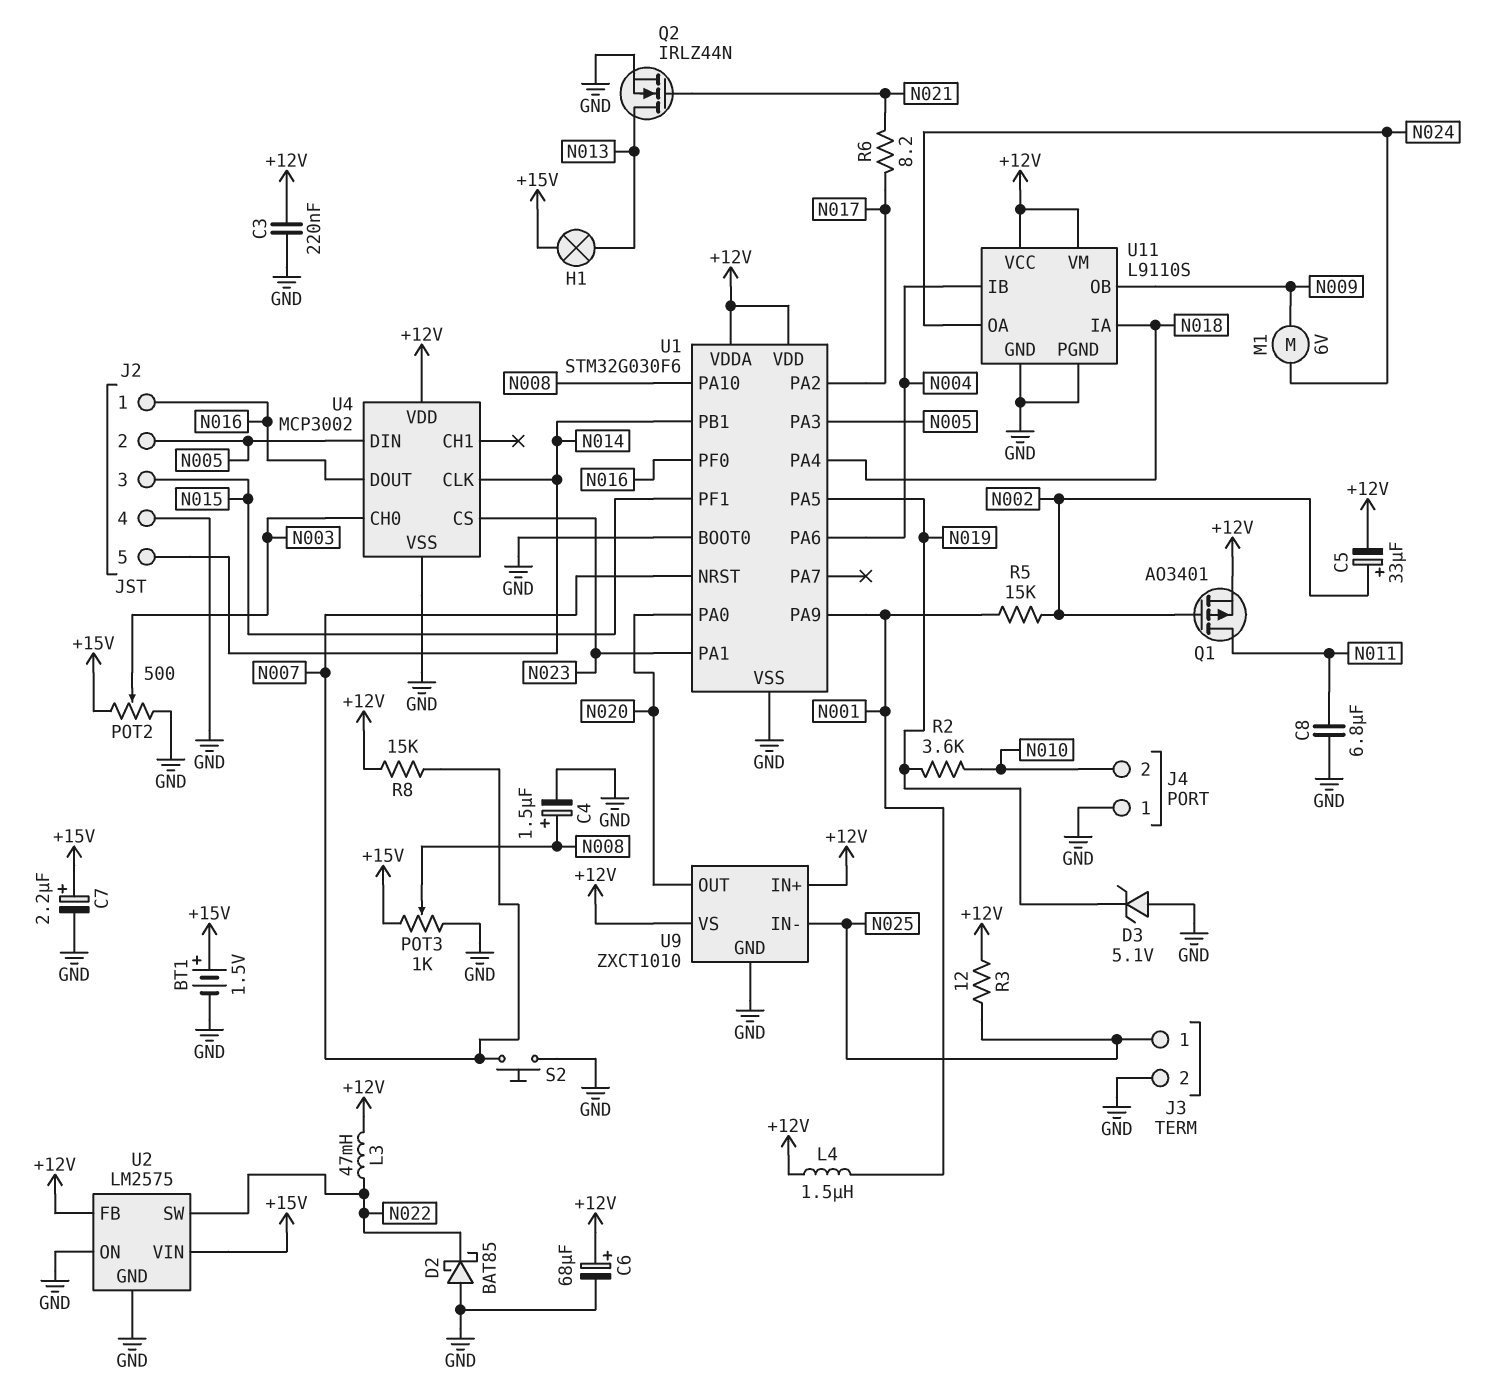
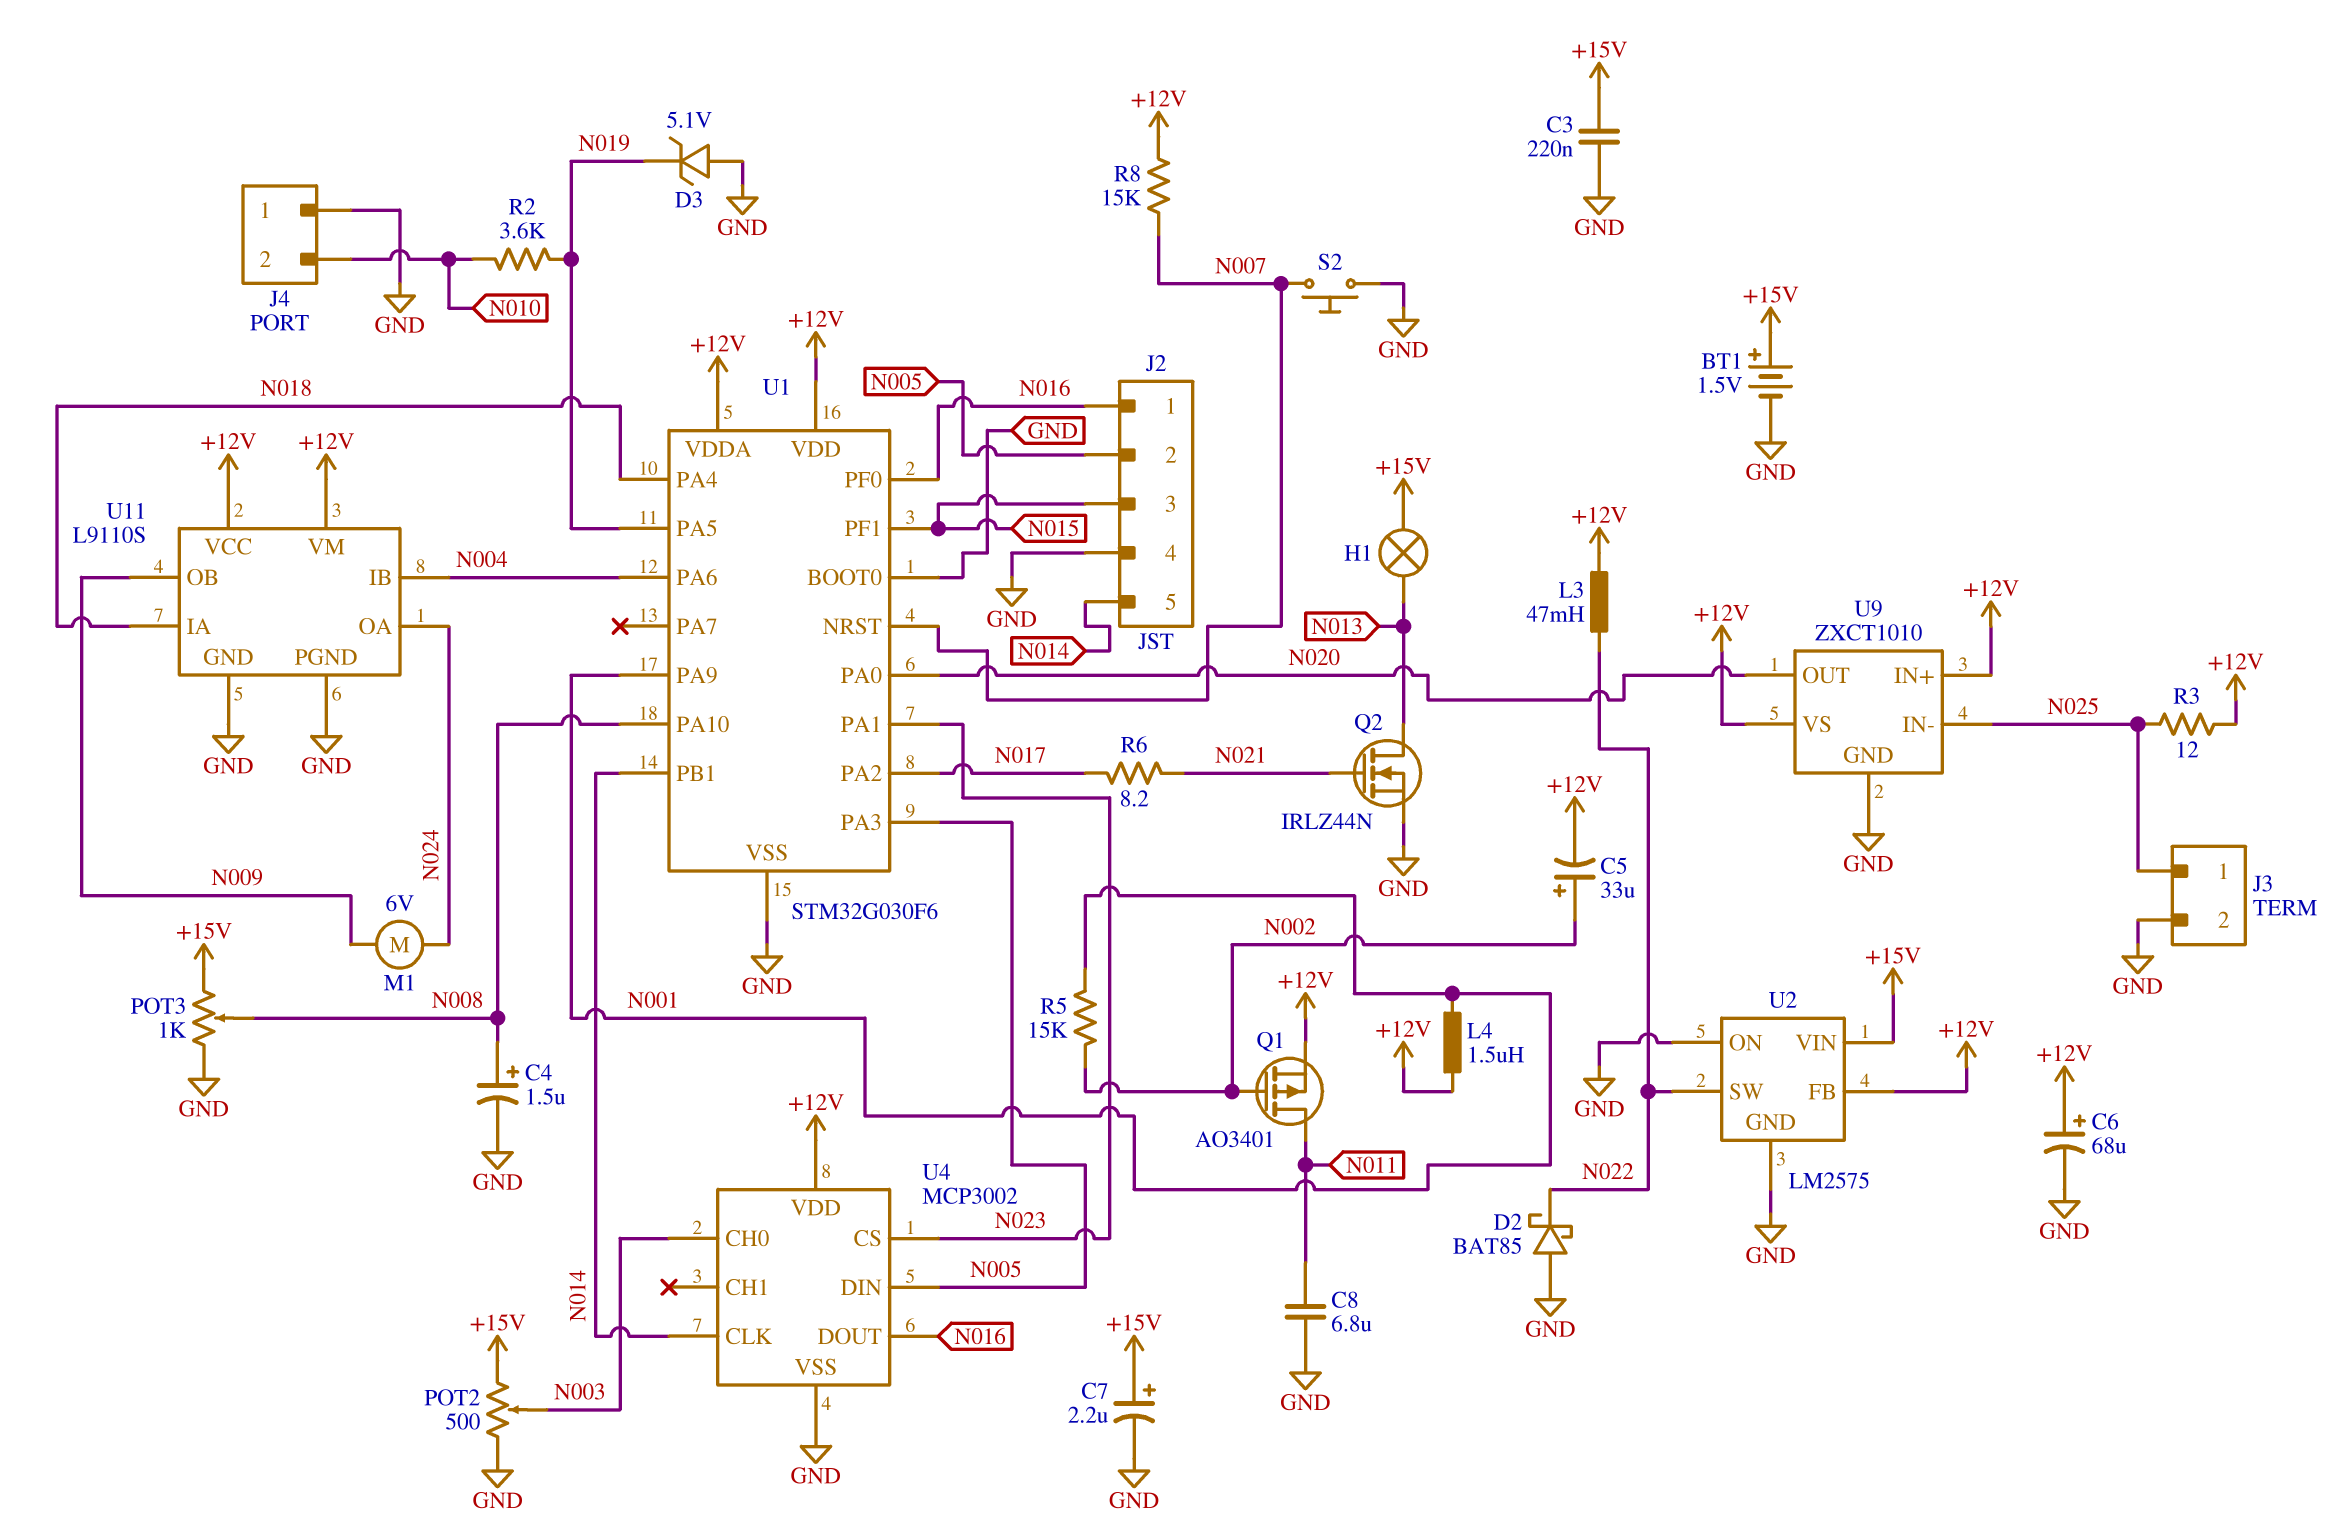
C3: 220nF (+12V, GND) -> 220nF (+15V, GND)

